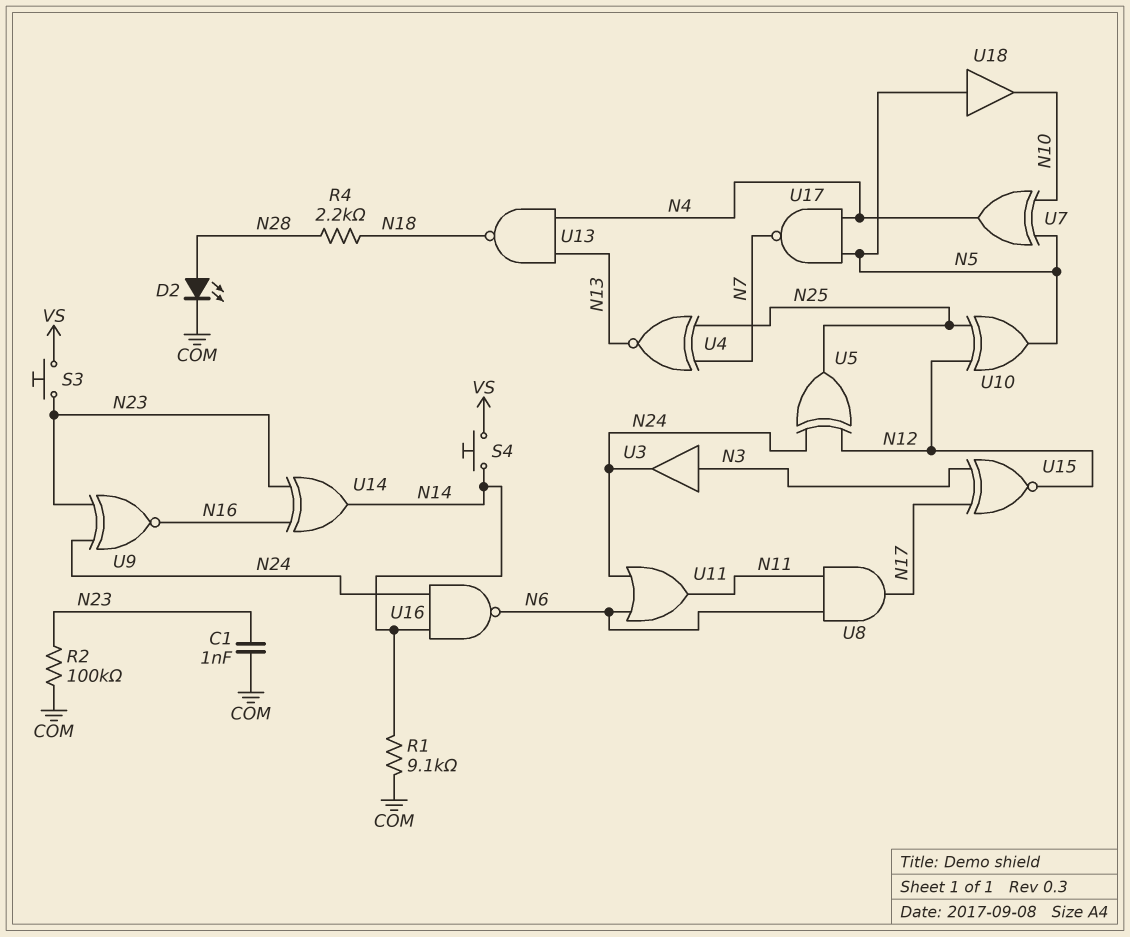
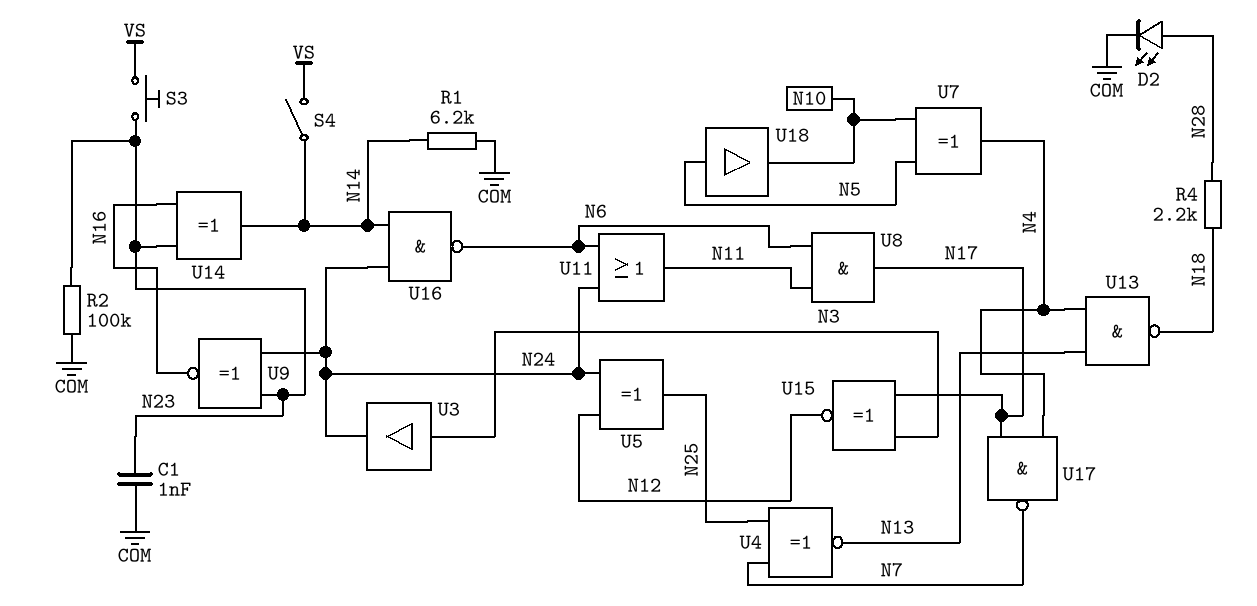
R1: 9.1k (COM, N14) -> 6.2k (COM, N14)
S4: button (N14, VS) -> switch (N14, VS)
U10: XOR (in N12, in N25, out N5) -> none
U17: NAND (in N4, in N5, out N7) -> NAND (in N4, in N17, out N7)

